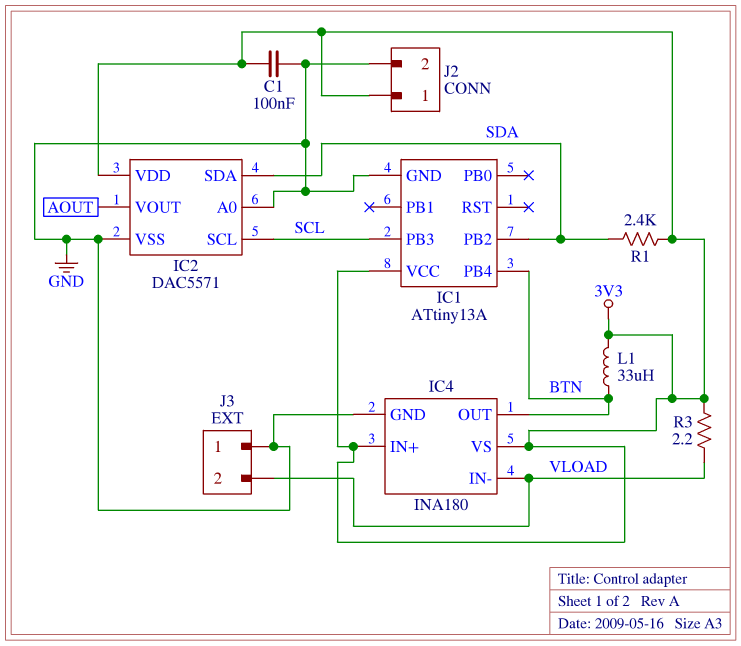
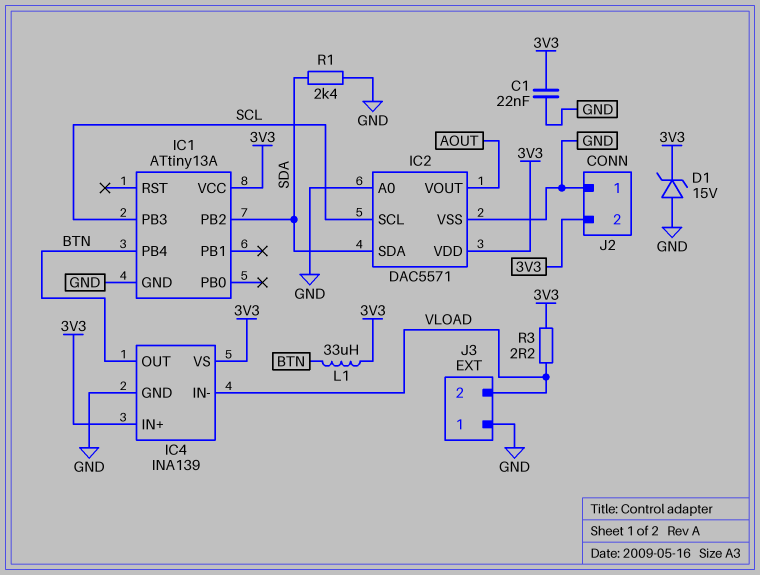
C1: 100nF (3V3, GND) -> 22nF (3V3, GND)
D1: none -> zener 15V (A GND, K 3V3)
IC4: INA180 -> INA139
J2 pin 1: 3V3 -> GND
J2 pin 2: GND -> 3V3
R1: 2.4k (3V3, SDA) -> 2.4k (GND, SDA)

